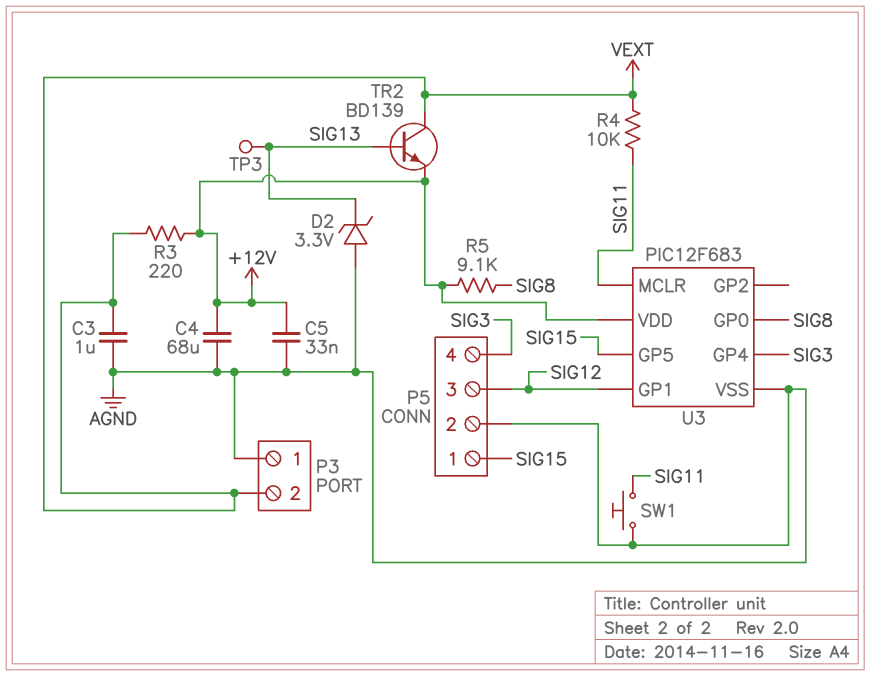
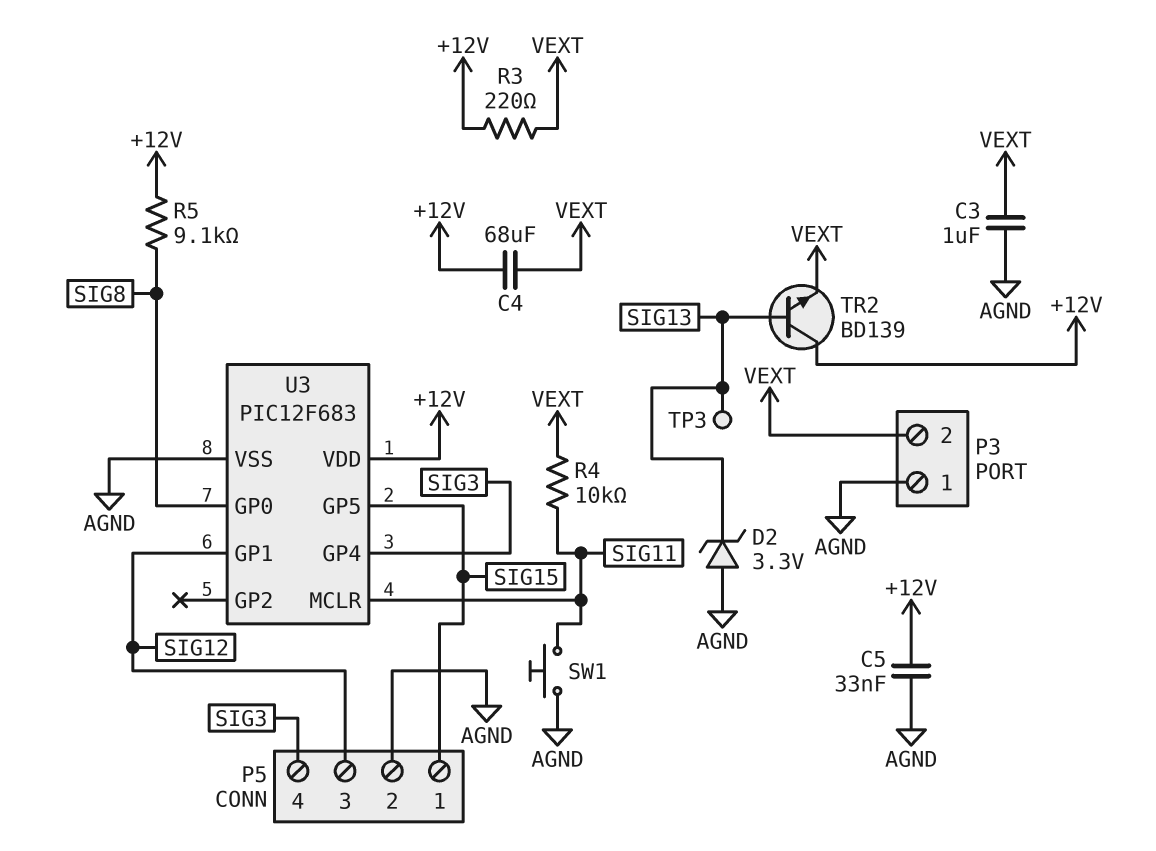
C4: 68uF (+12V, AGND) -> 68uF (+12V, VEXT)
TR2: NPN BD139 (B SIG13, C VEXT, E +12V) -> NPN BD139 (B SIG13, C +12V, E VEXT)

